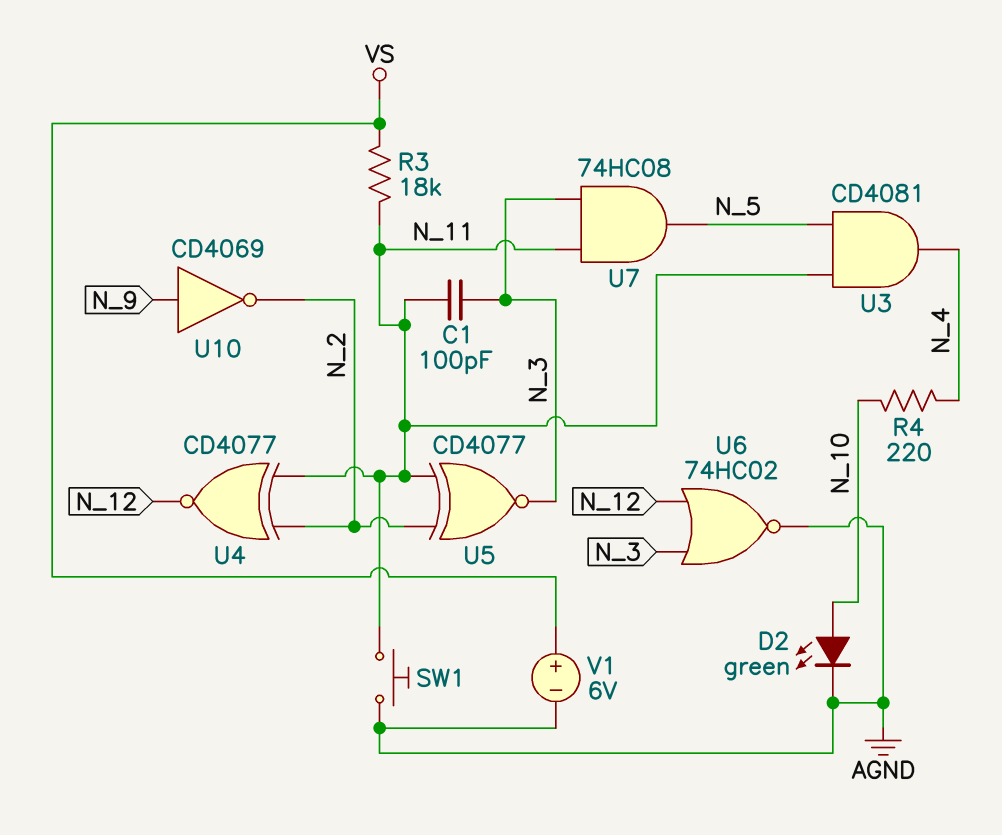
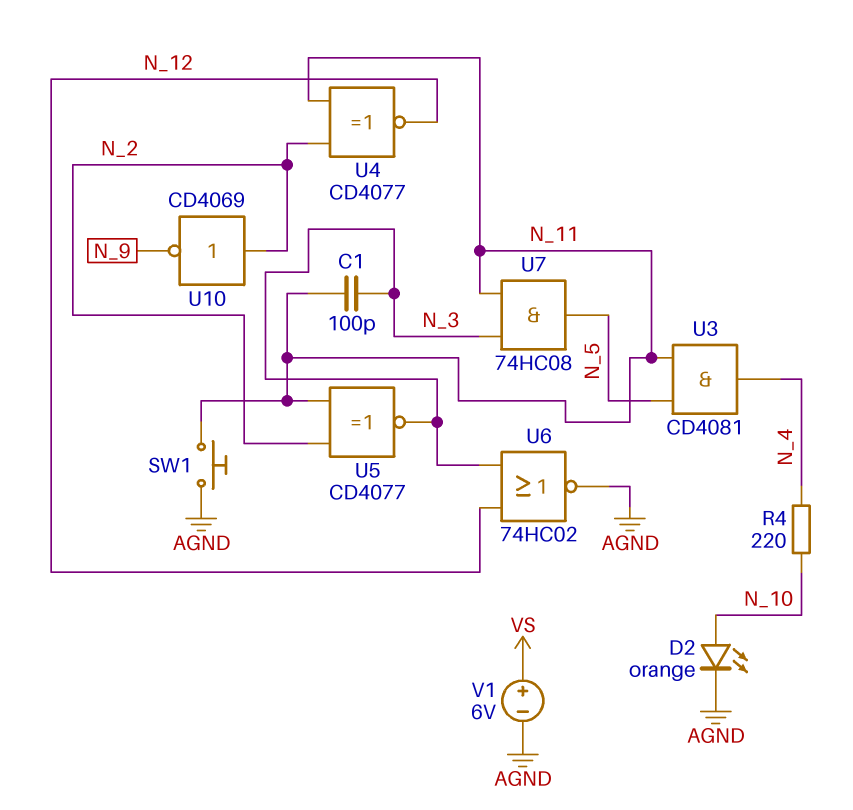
D2: LED green (A N_10, K AGND) -> LED orange (A N_10, K AGND)
R3: 18k (N_11, VS) -> none
U10: NOT CD4069 (in N_9, out N_2) -> NOT CD4069 (in N_2, out N_9)

